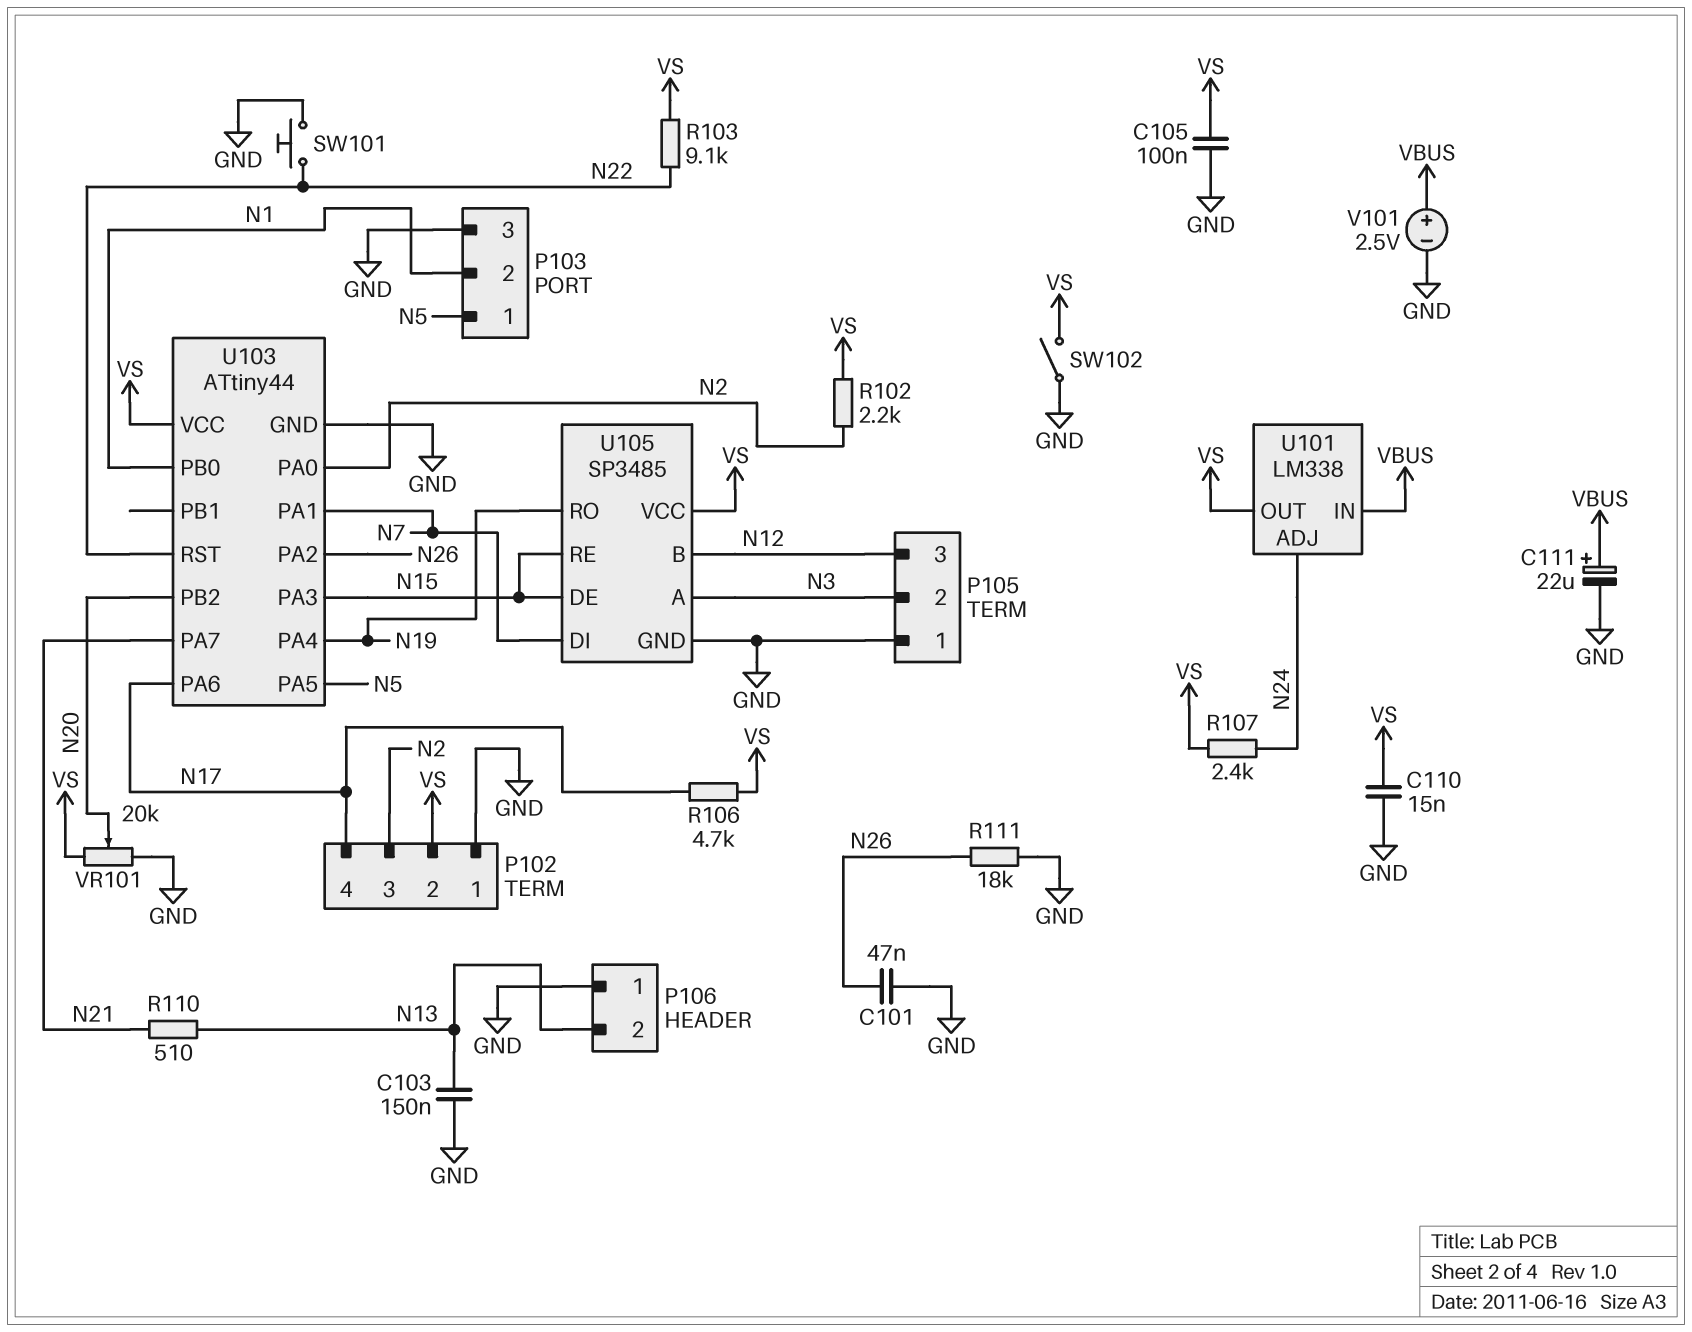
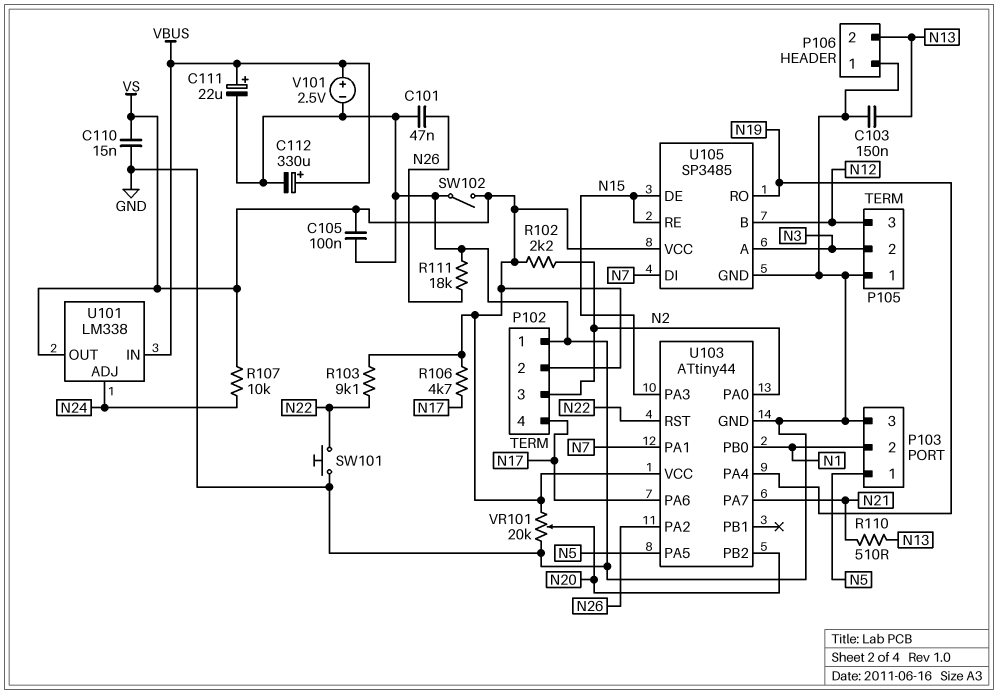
C112: none -> 330uF (plus VBUS, minus GND)
R107: 2.4k (N24, VS) -> 10k (N24, VS)

